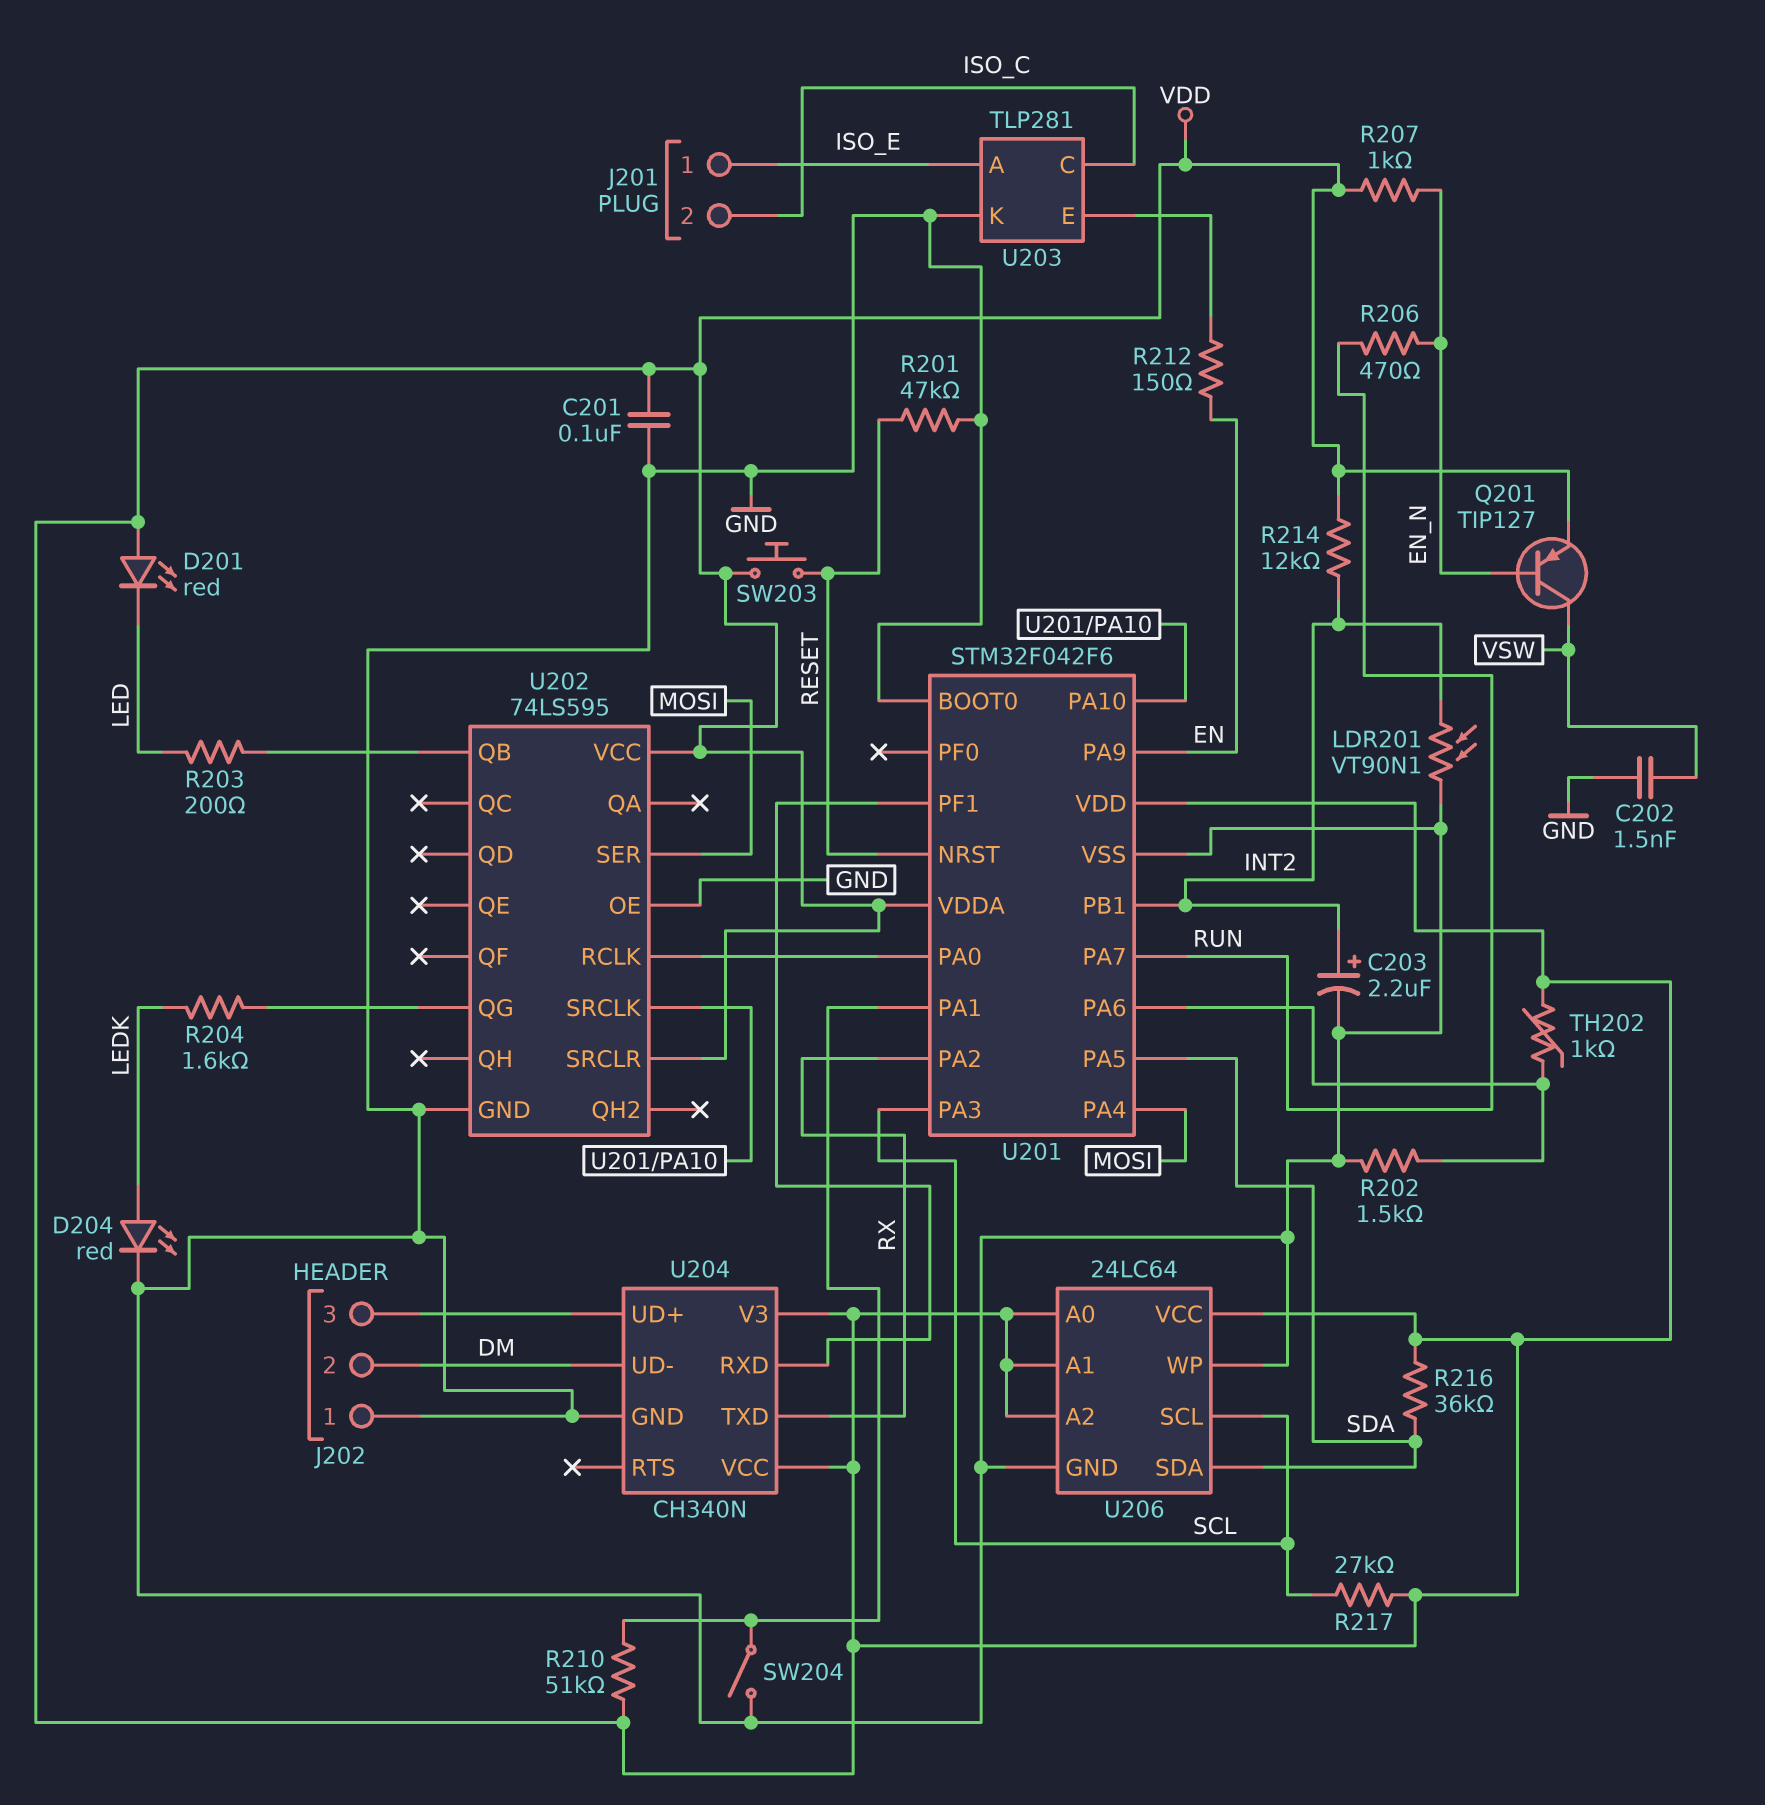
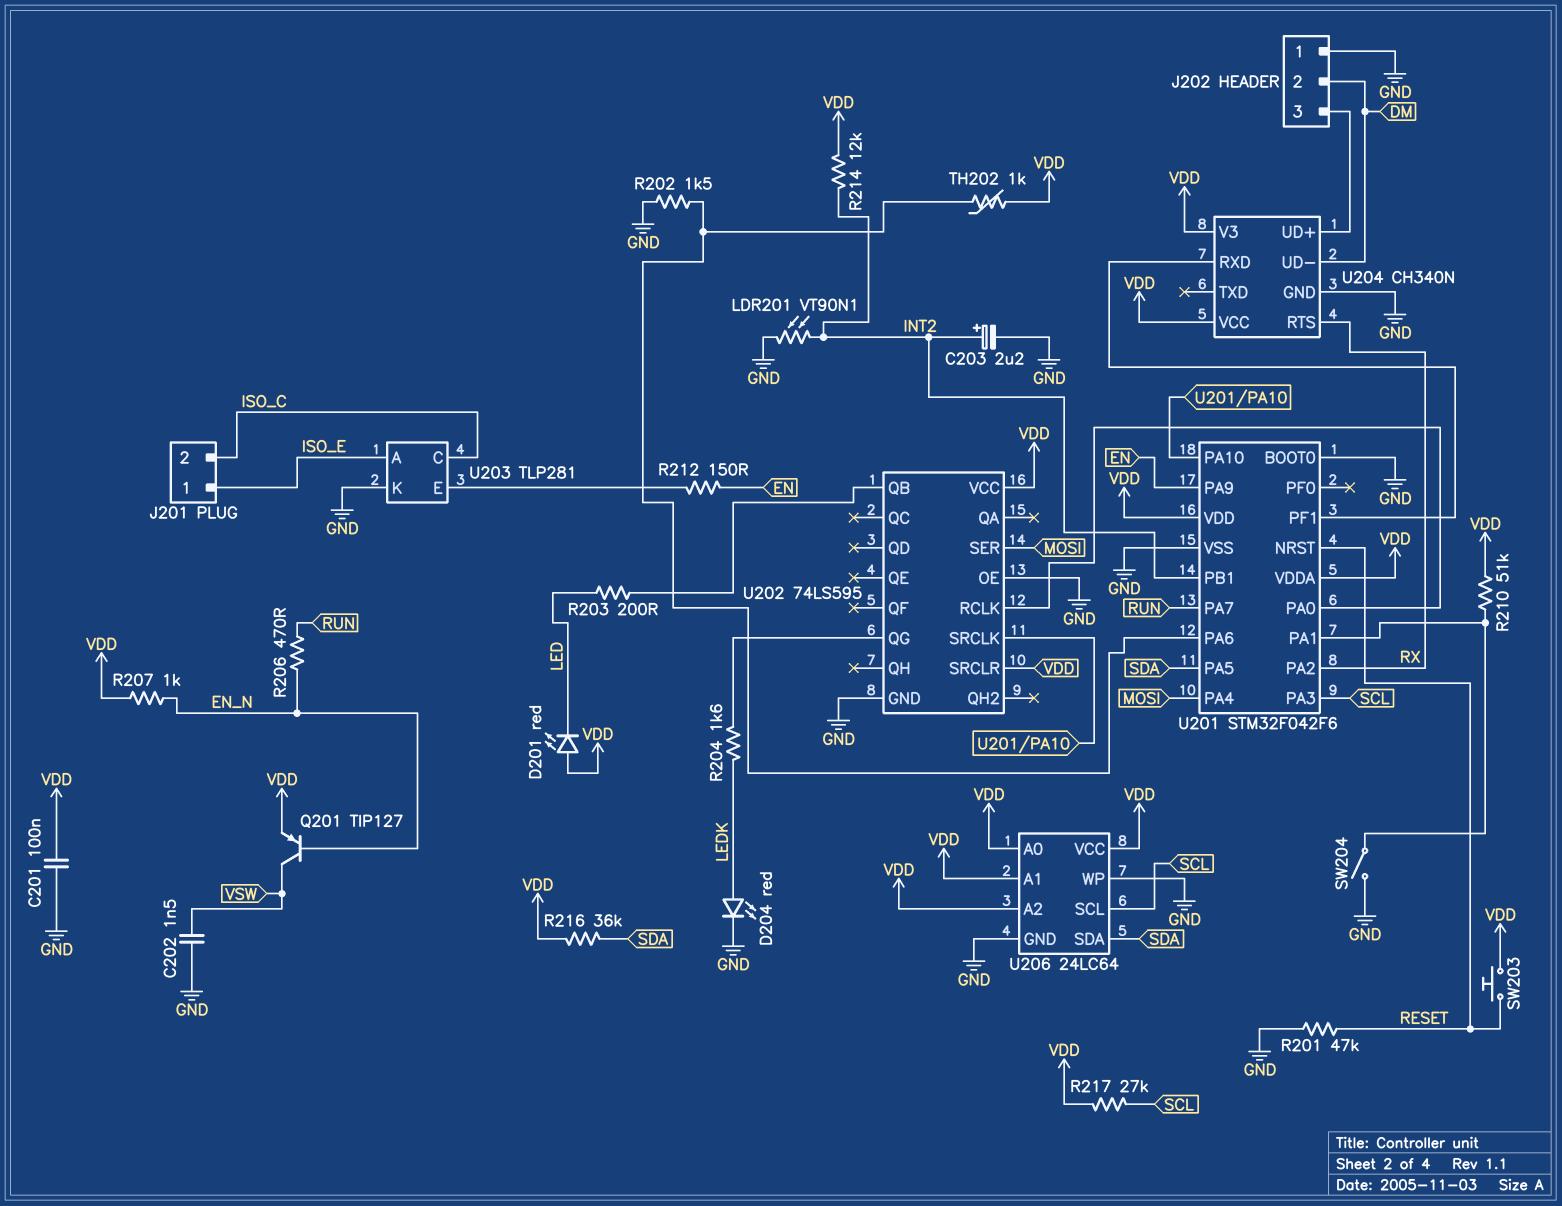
U204 pin RTS: none -> RX
U204 pin TXD: RX -> none

